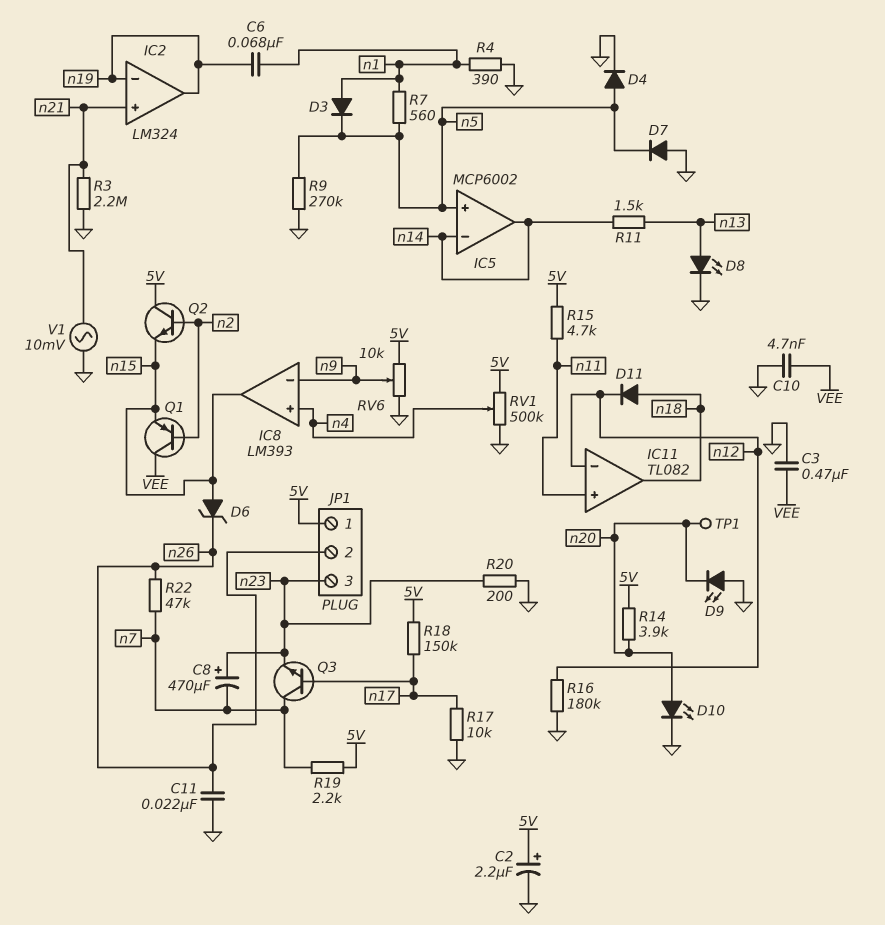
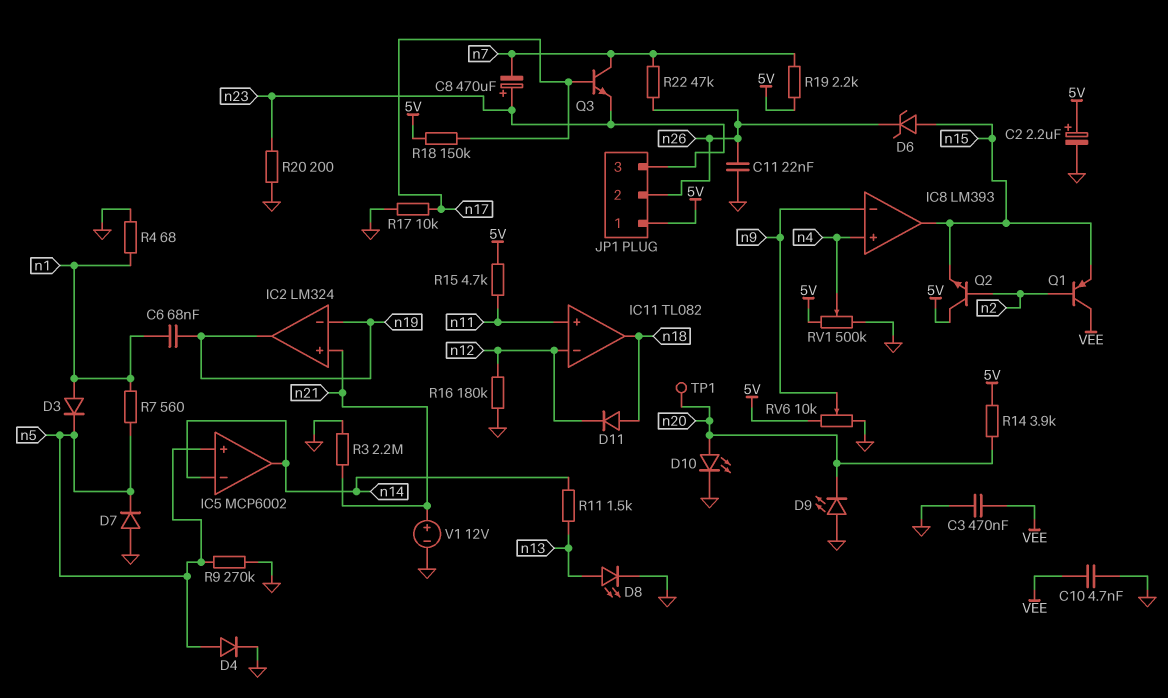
R4: 390 (GND, n1) -> 68 (GND, n1)
V1: AC 10mV (GND, n21) -> 12V (plus n21, minus GND)

